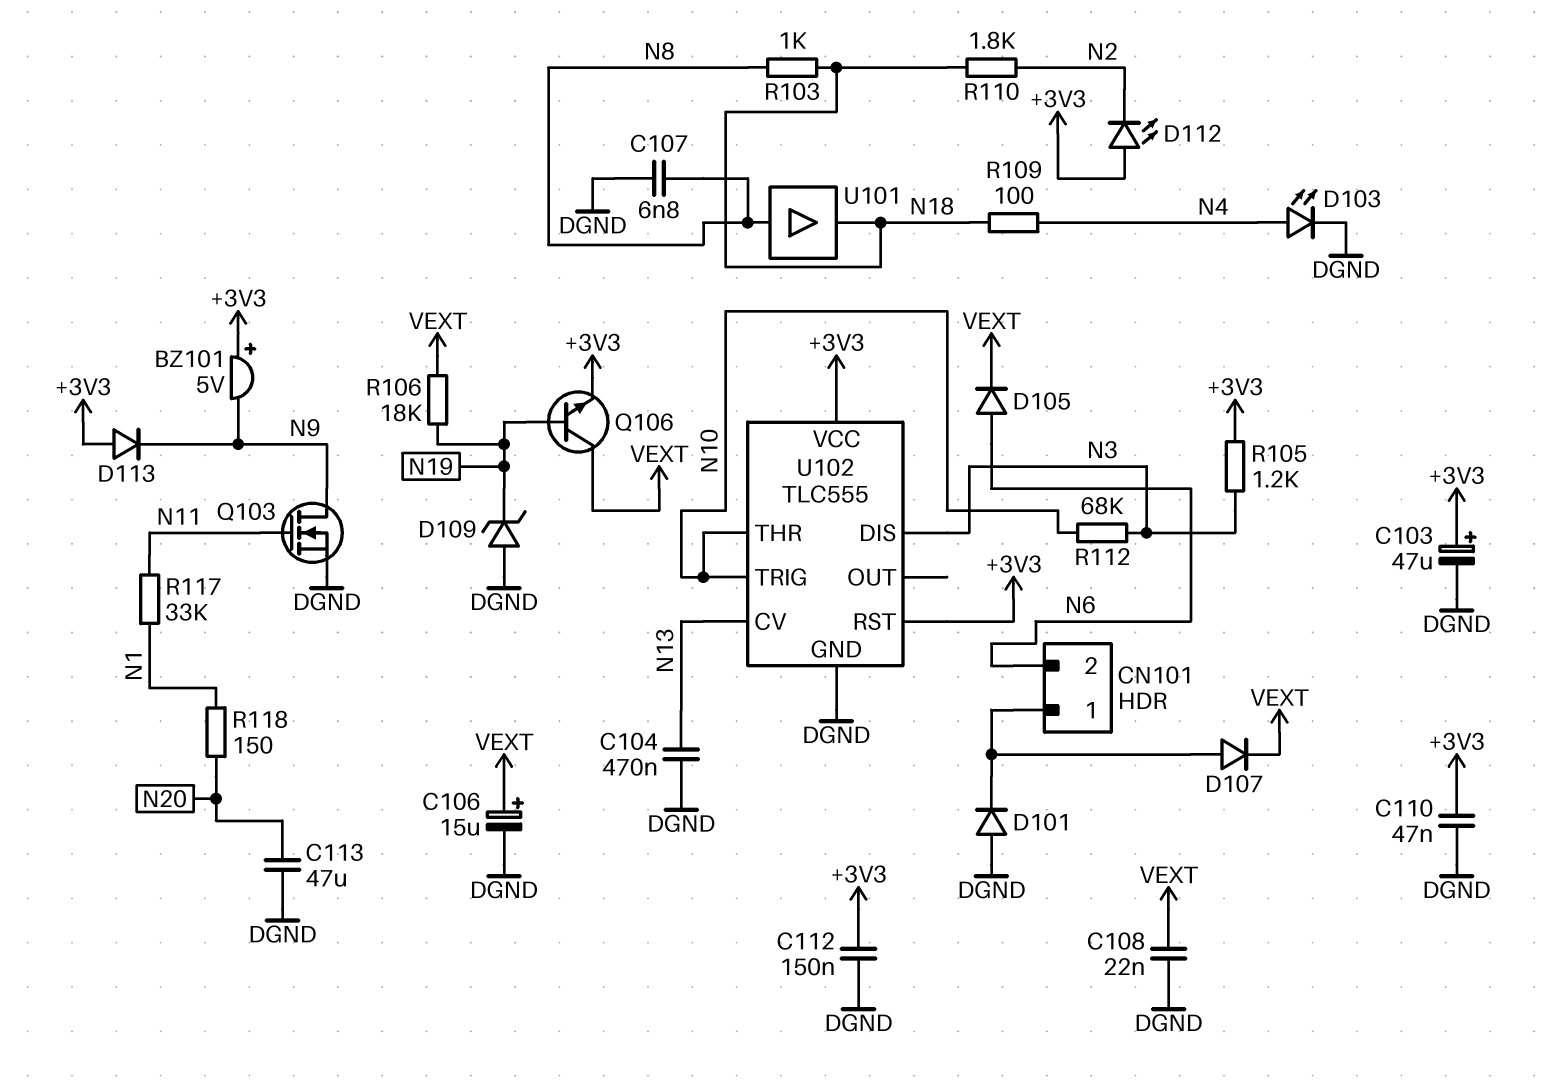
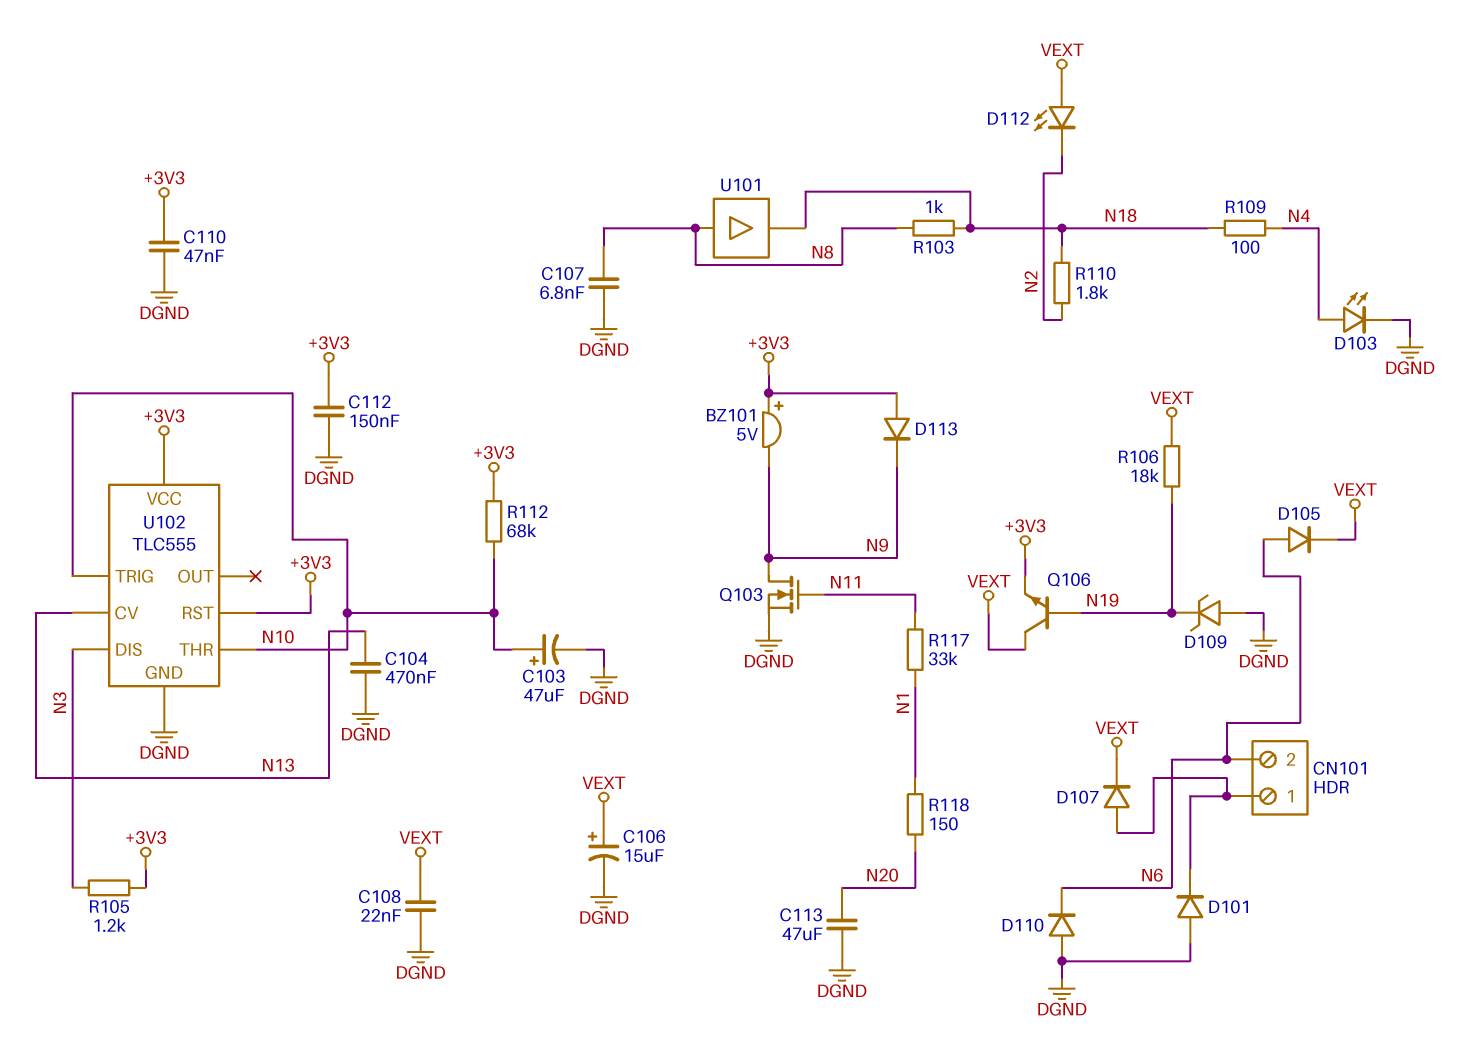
C103: 47uF (plus +3V3, minus DGND) -> 47uF (plus N10, minus DGND)
D110: none -> diode (A DGND, K N6)
D112: LED (A +3V3, K N2) -> LED (A VEXT, K N2)
R112: 68k (N3, N10) -> 68k (+3V3, N10)

